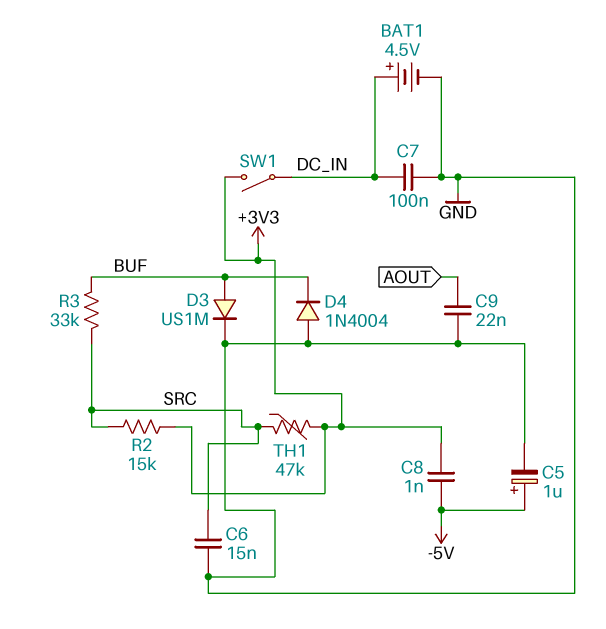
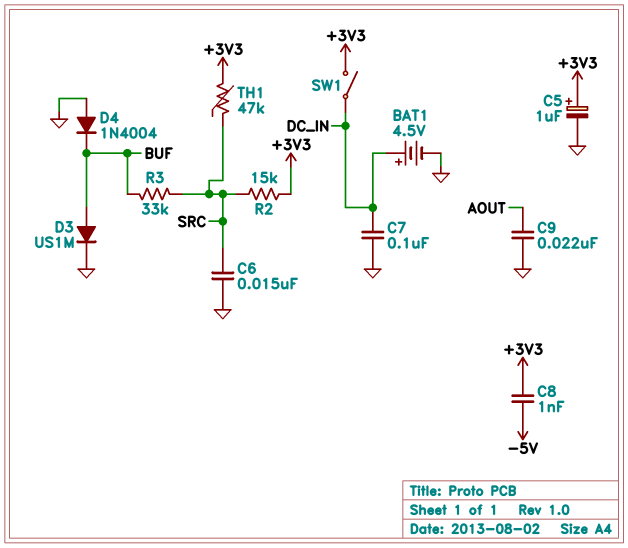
C5: 1uF (plus -5V, minus GND) -> 1uF (plus +3V3, minus GND)

